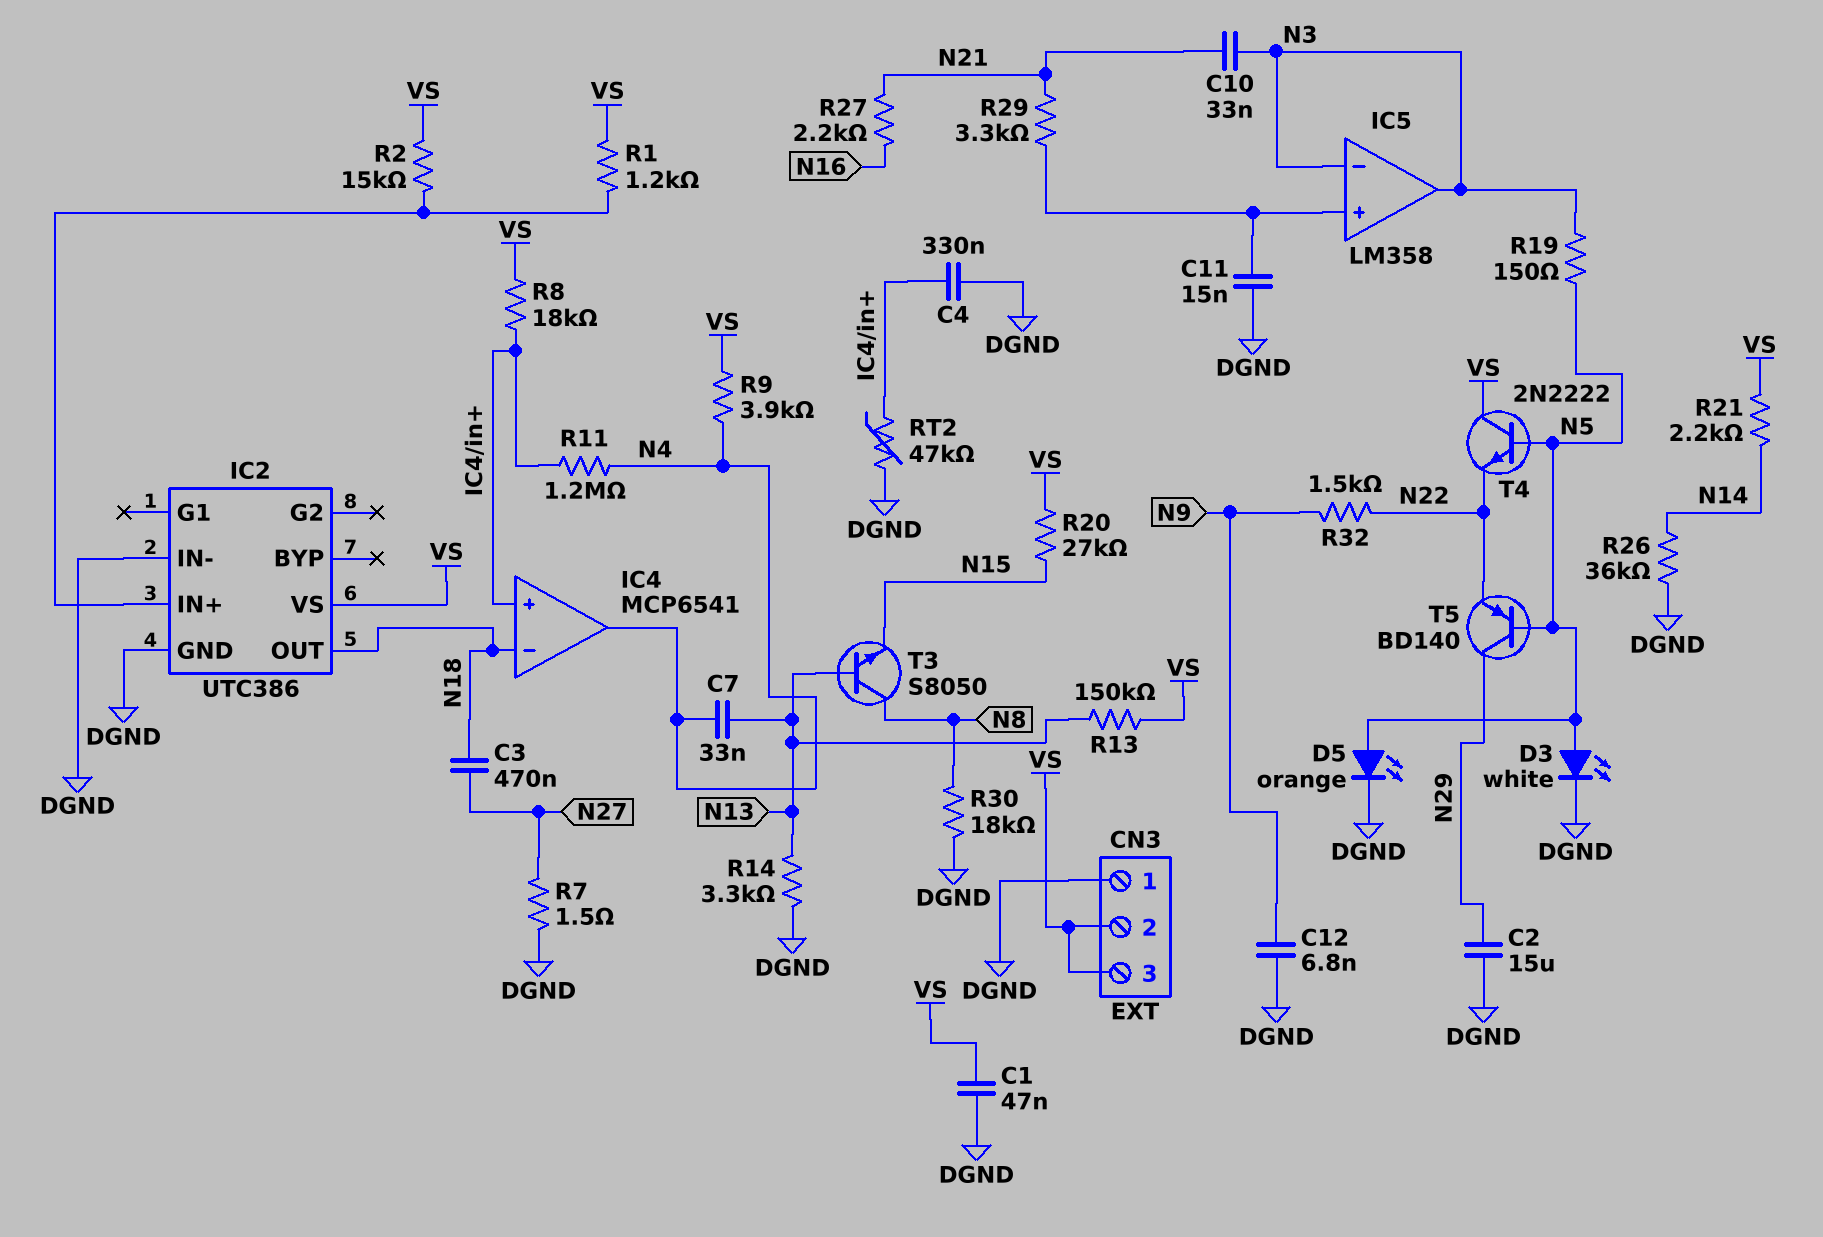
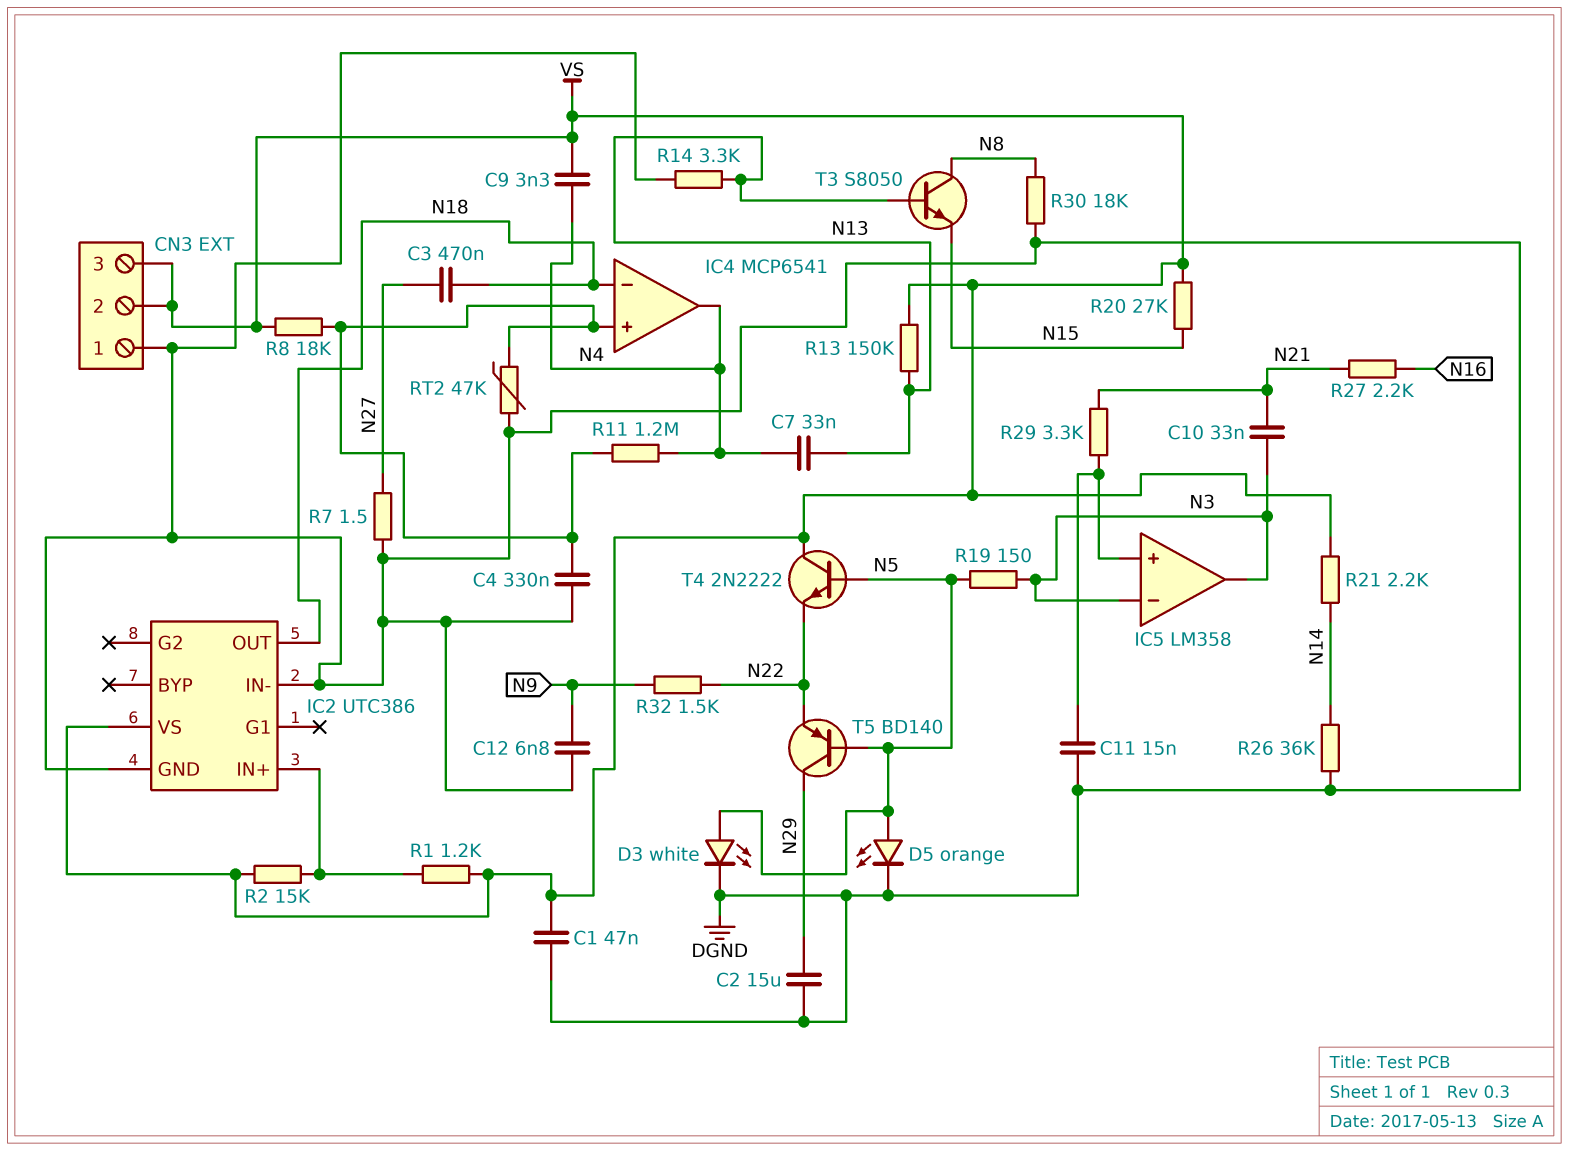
C9: none -> 3.3nF (N4, VS)
R9: 3.9k (N4, VS) -> none

